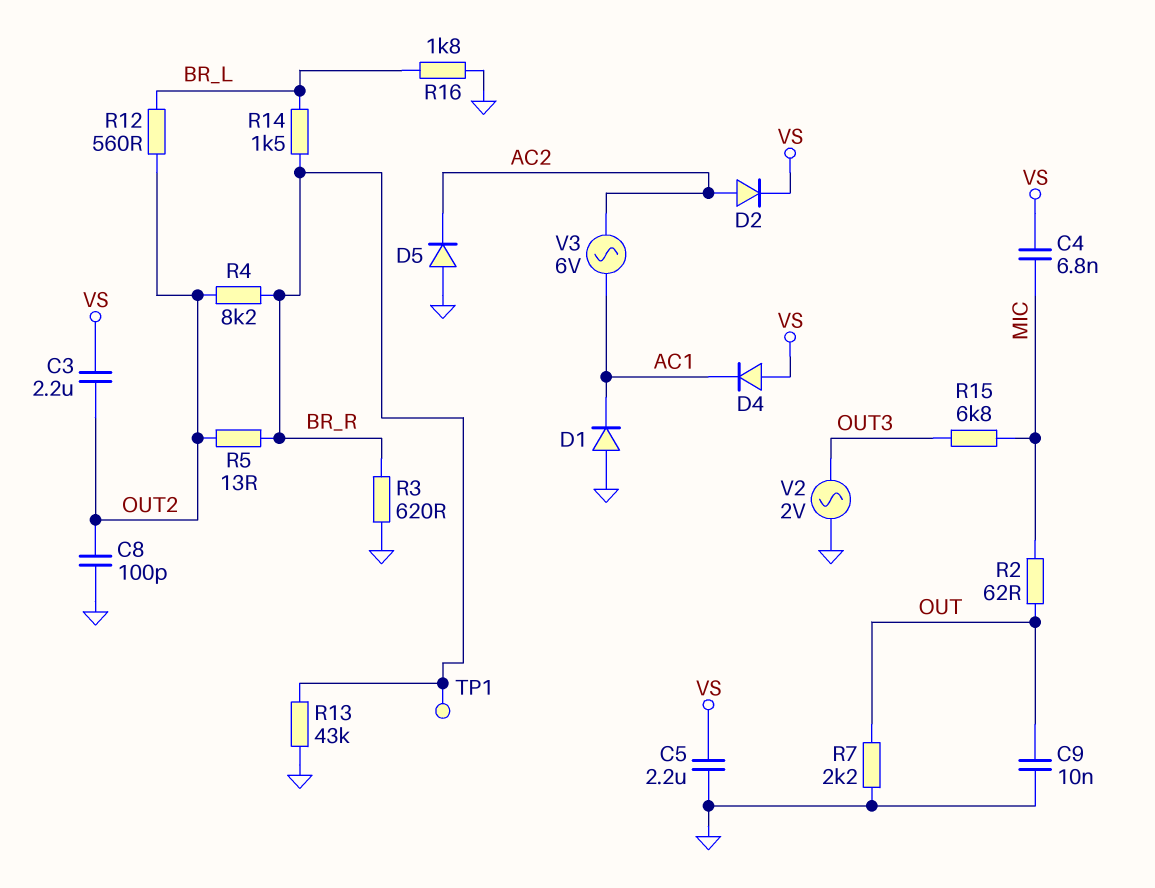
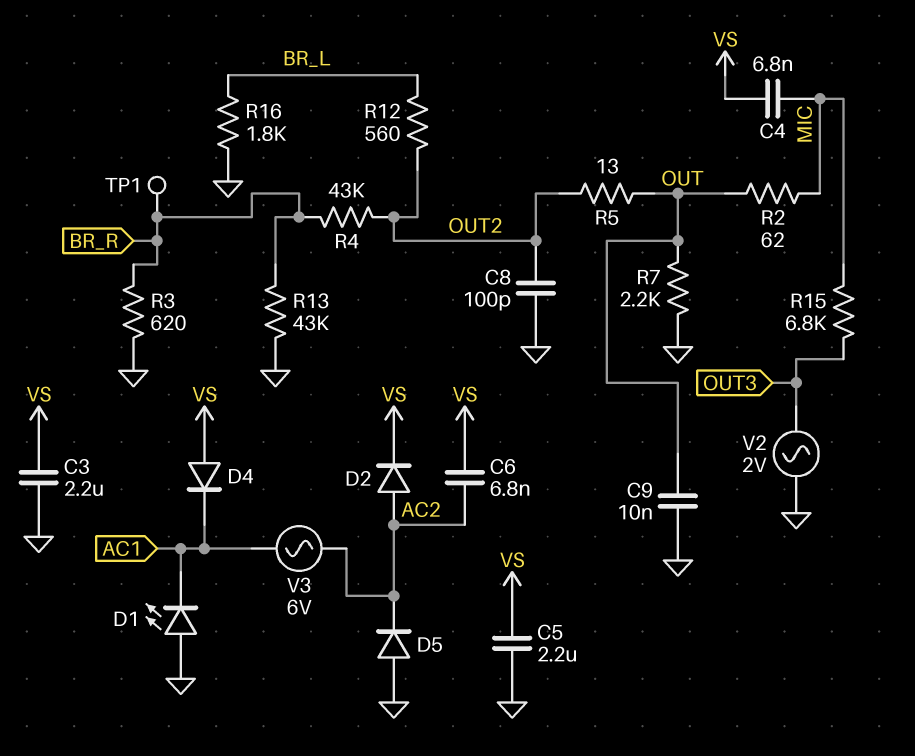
C3: 2.2uF (OUT2, VS) -> 2.2uF (GND, VS)
C6: none -> 6.8nF (AC2, VS)
D1: diode (A GND, K AC1) -> LED (A GND, K AC1)
R4: 8.2k (BR_R, OUT2) -> 43k (BR_R, OUT2)
R5: 13 (BR_R, OUT2) -> 13 (OUT, OUT2)
R14: 1.5k (BR_L, BR_R) -> none

